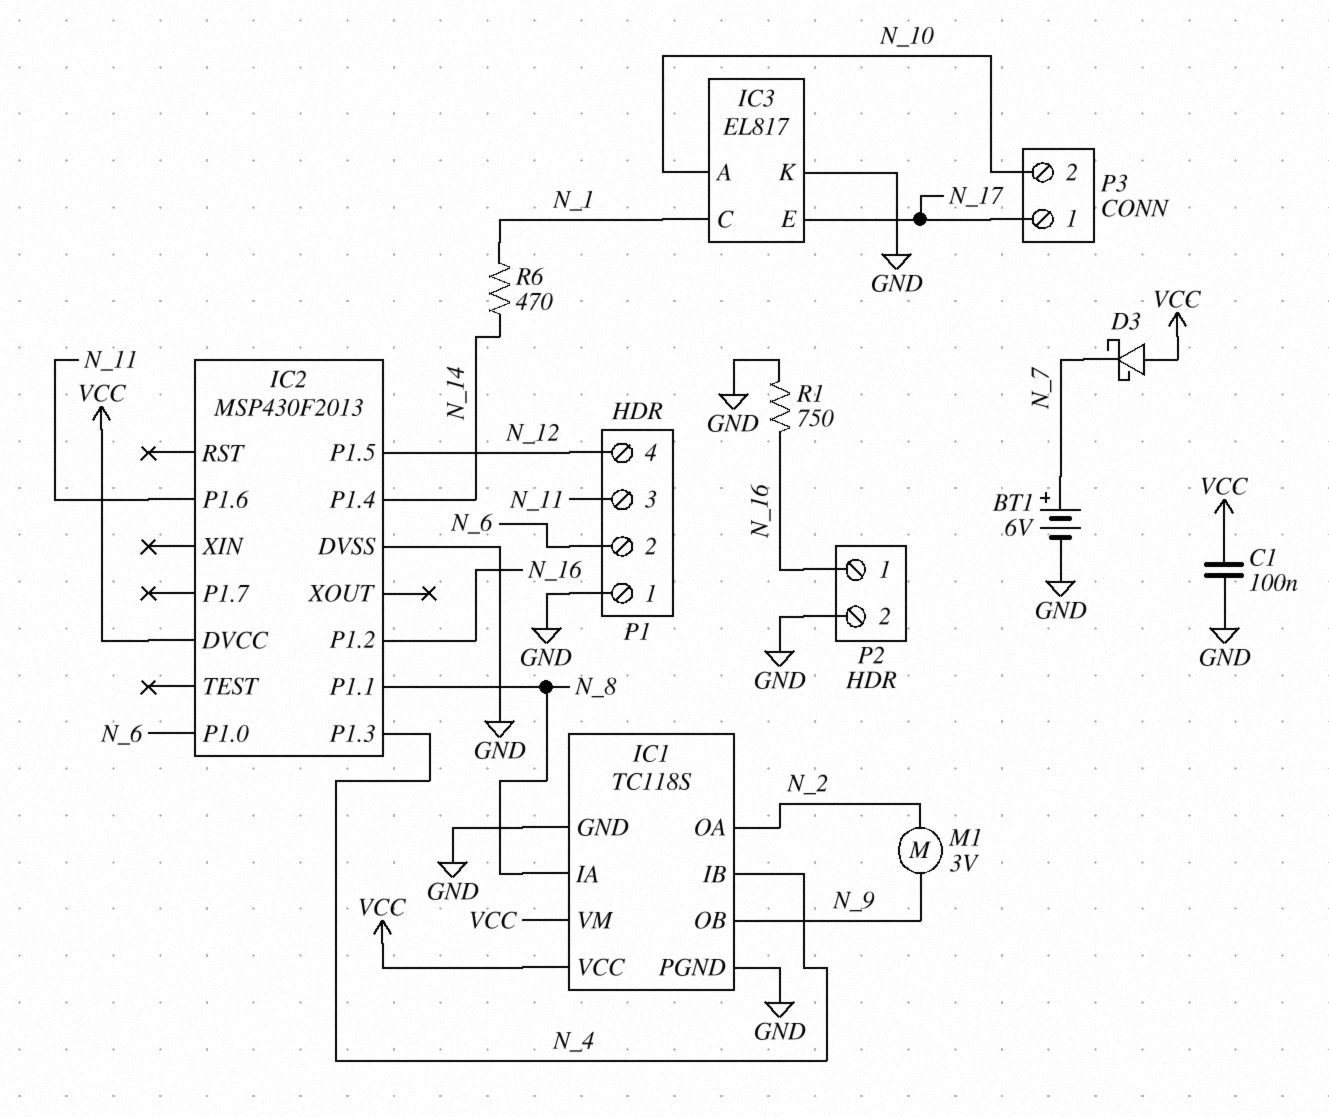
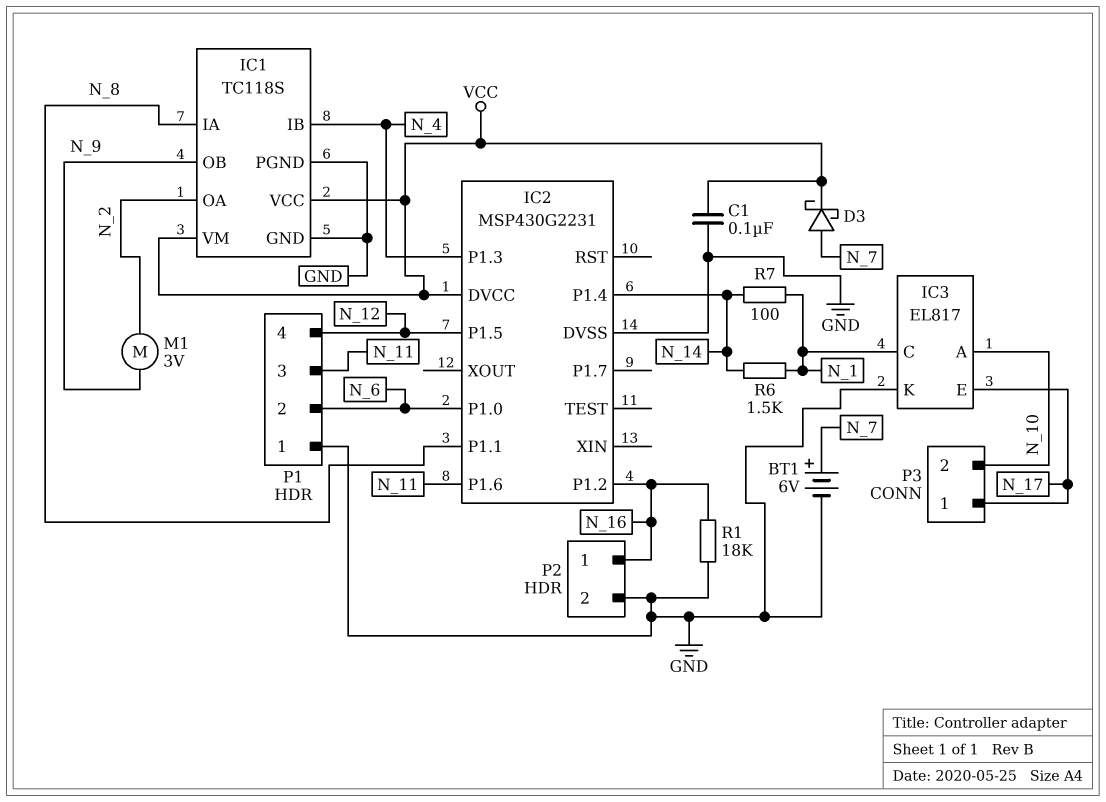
D3: schottky (A VCC, K N_7) -> schottky (A N_7, K VCC)
IC2: MSP430F2013 -> MSP430G2231
R1: 750 (GND, N_16) -> 18k (GND, N_16)
R6: 470 (N_1, N_14) -> 1.5k (N_1, N_14)
R7: none -> 100 (N_1, N_14)

